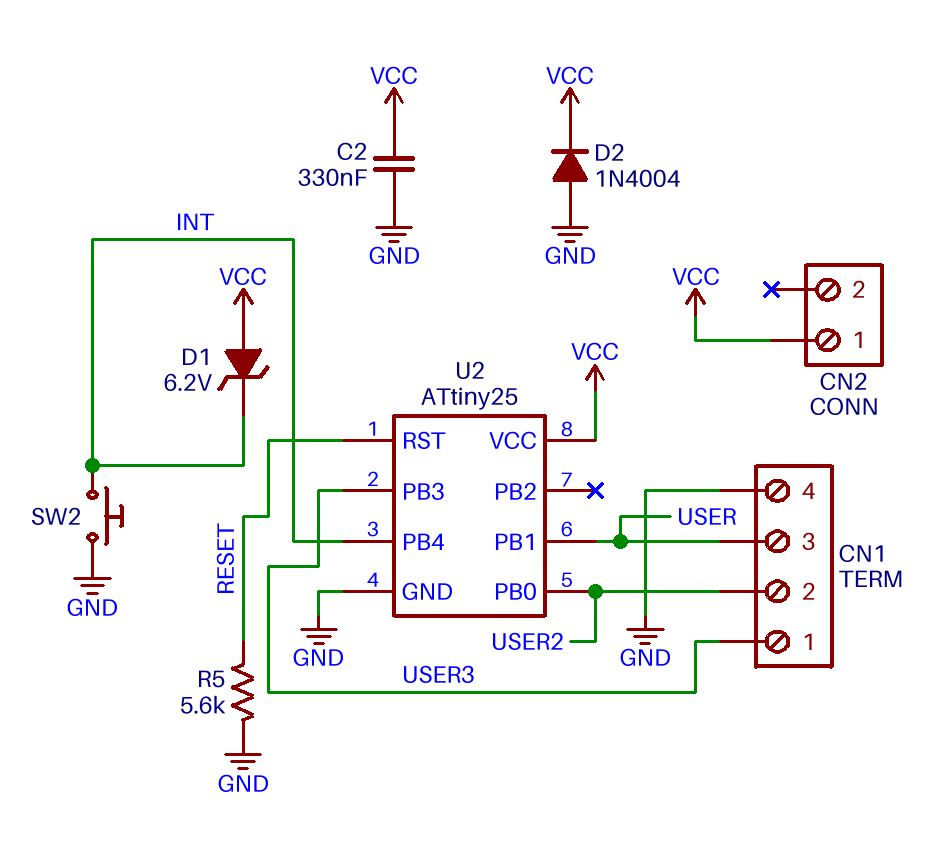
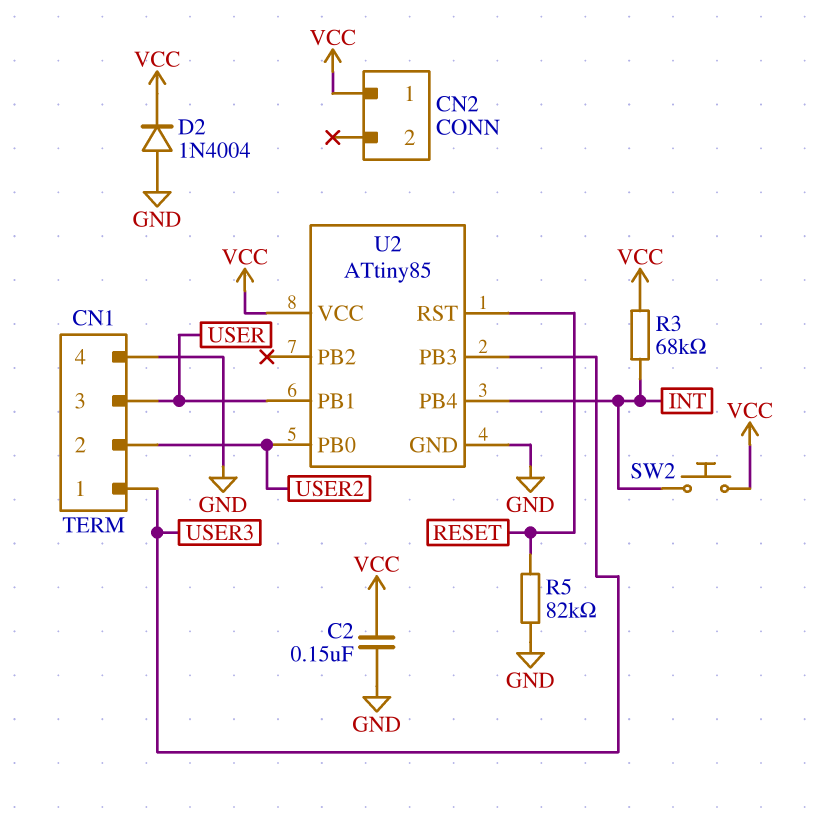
C2: 330nF (GND, VCC) -> 150nF (GND, VCC)
D1: zener 6.2V (A VCC, K INT) -> none
R3: none -> 68k (INT, VCC)
R5: 5.6k (GND, RESET) -> 82k (GND, RESET)
SW2: button (GND, INT) -> button (INT, VCC)
U2: ATtiny25 -> ATtiny85

